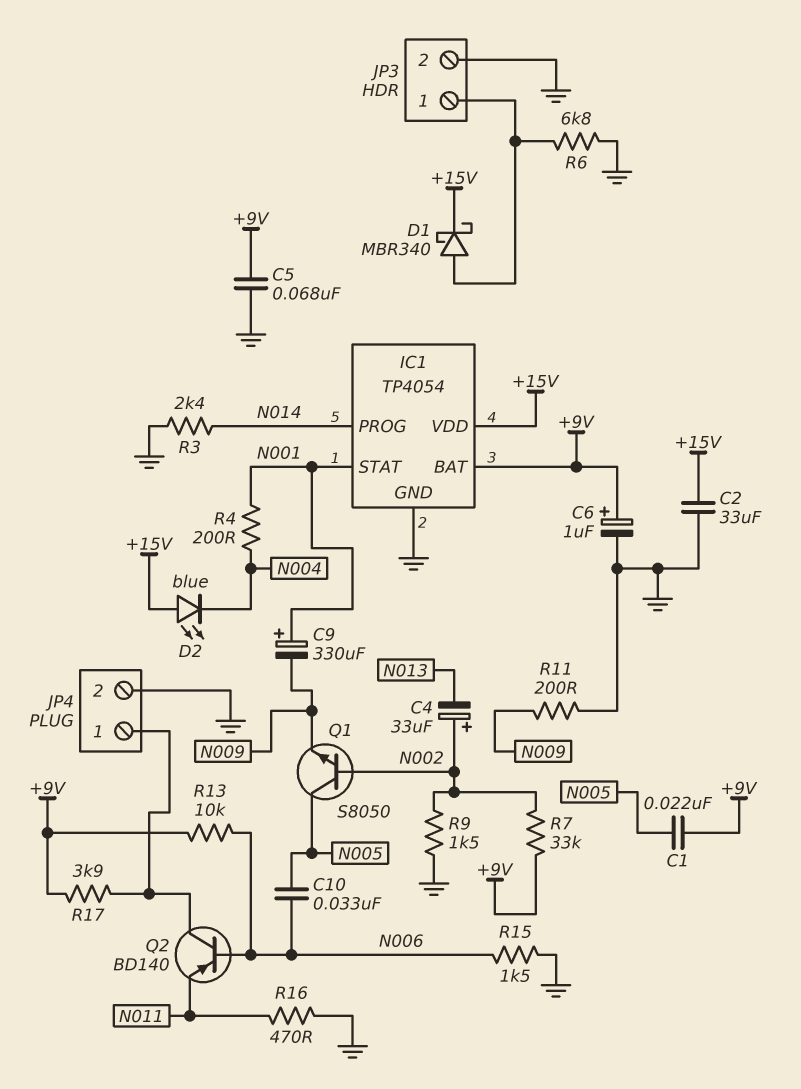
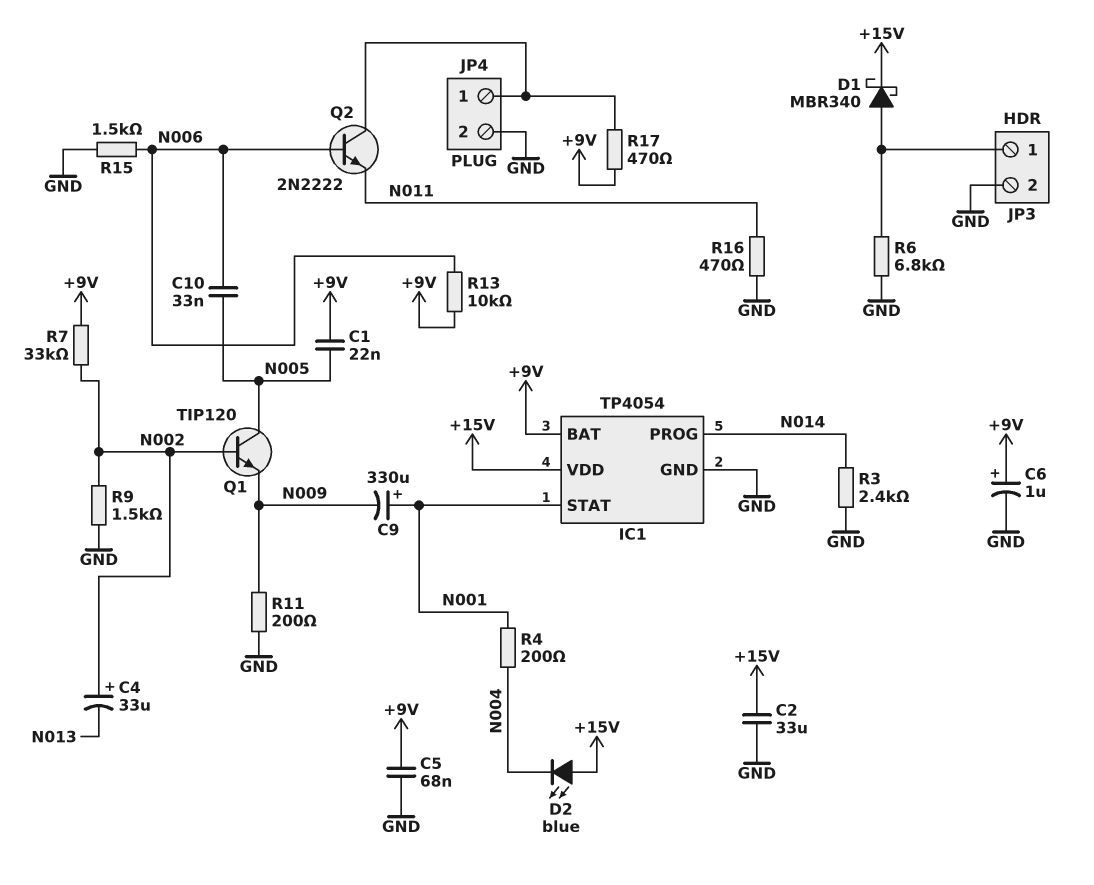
Q1: NPN S8050 (B N002, C N005, E N009) -> NPN TIP120 (B N002, C N005, E N009)
Q2: PNP BD140 (B N006, C JP4/1, E N011) -> NPN 2N2222 (B N006, C JP4/1, E N011)
R17: 3.9k (+9V, JP4/1) -> 470 (+9V, JP4/1)

